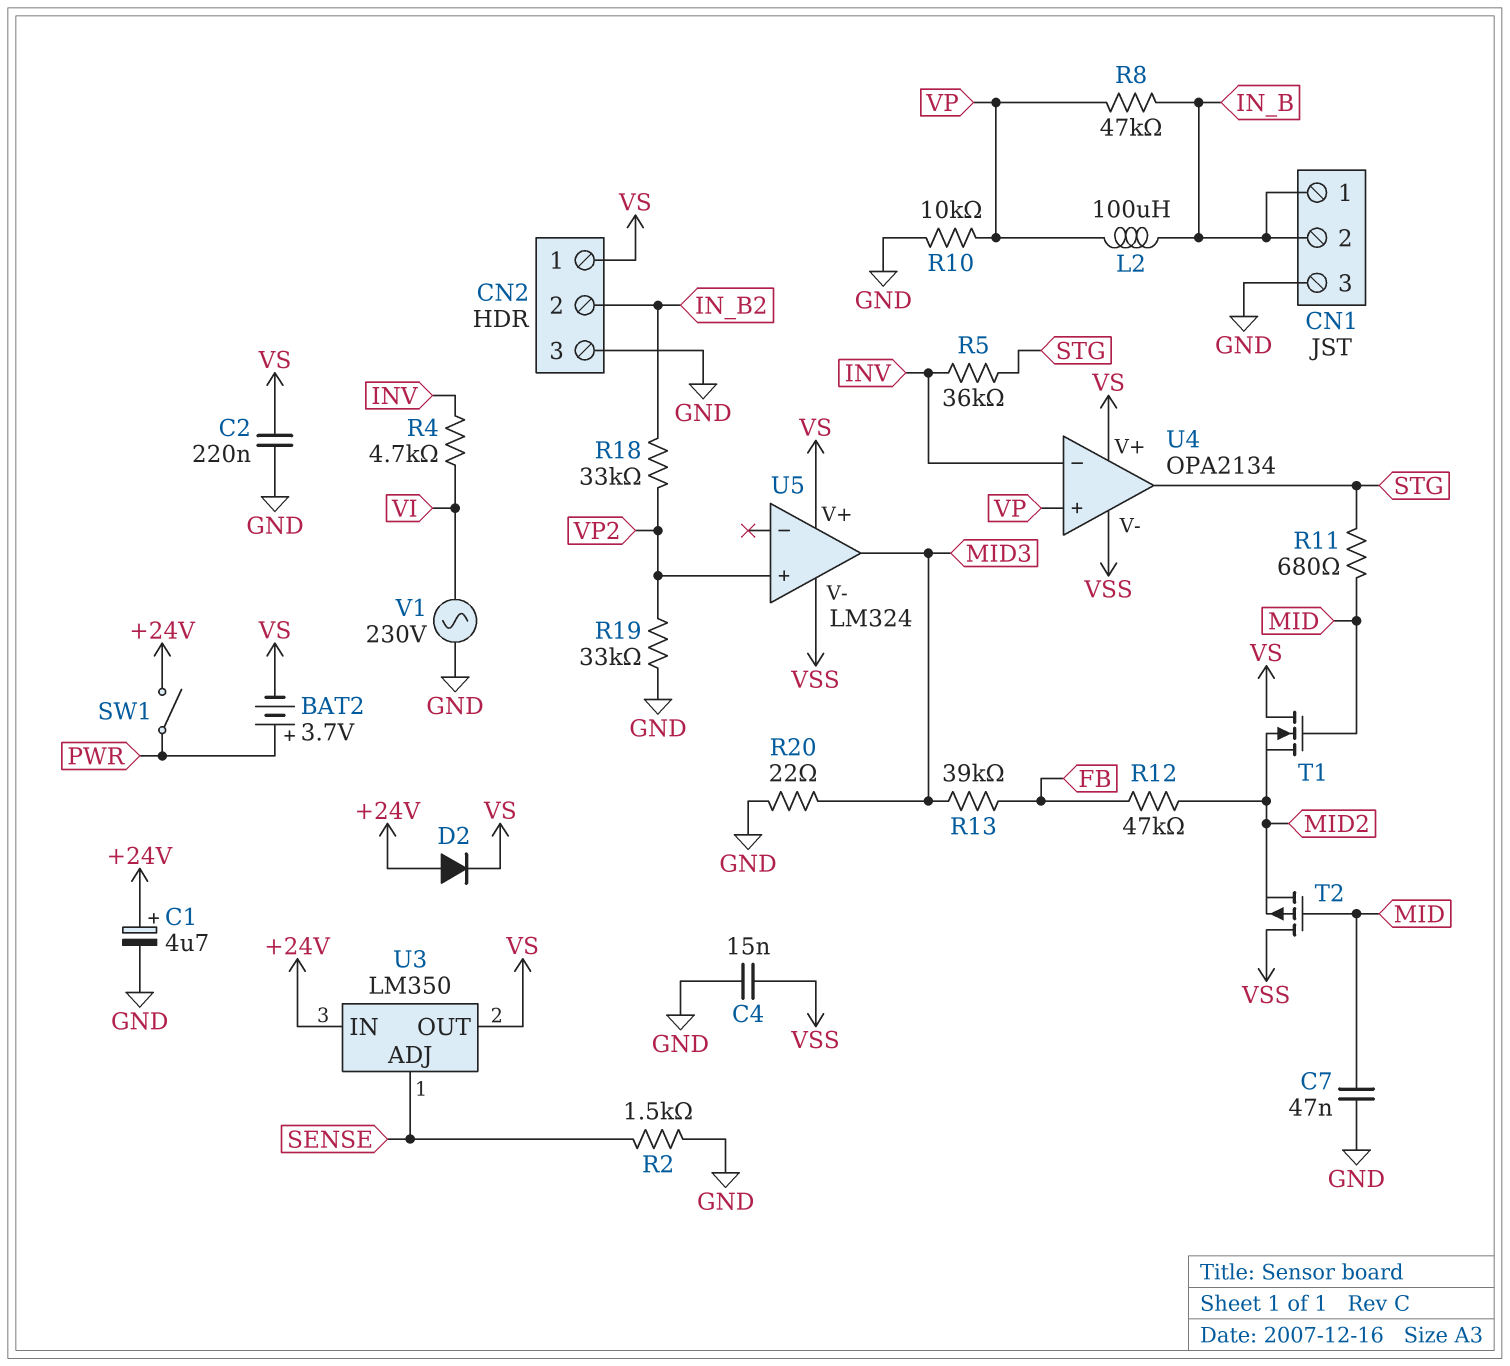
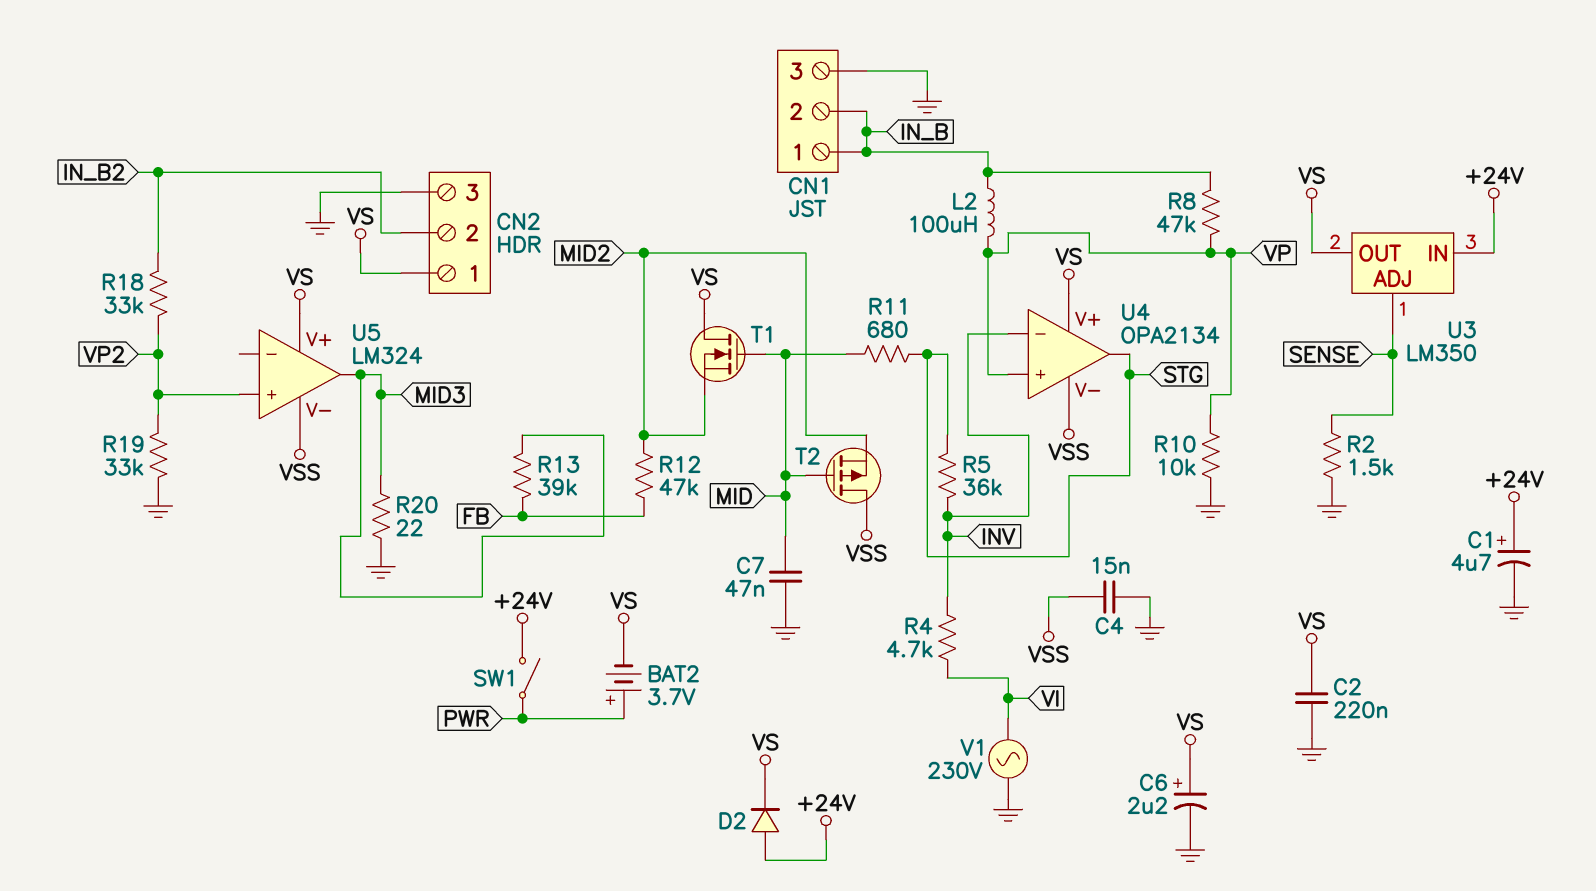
C6: none -> 2.2uF (plus VS, minus GND)

